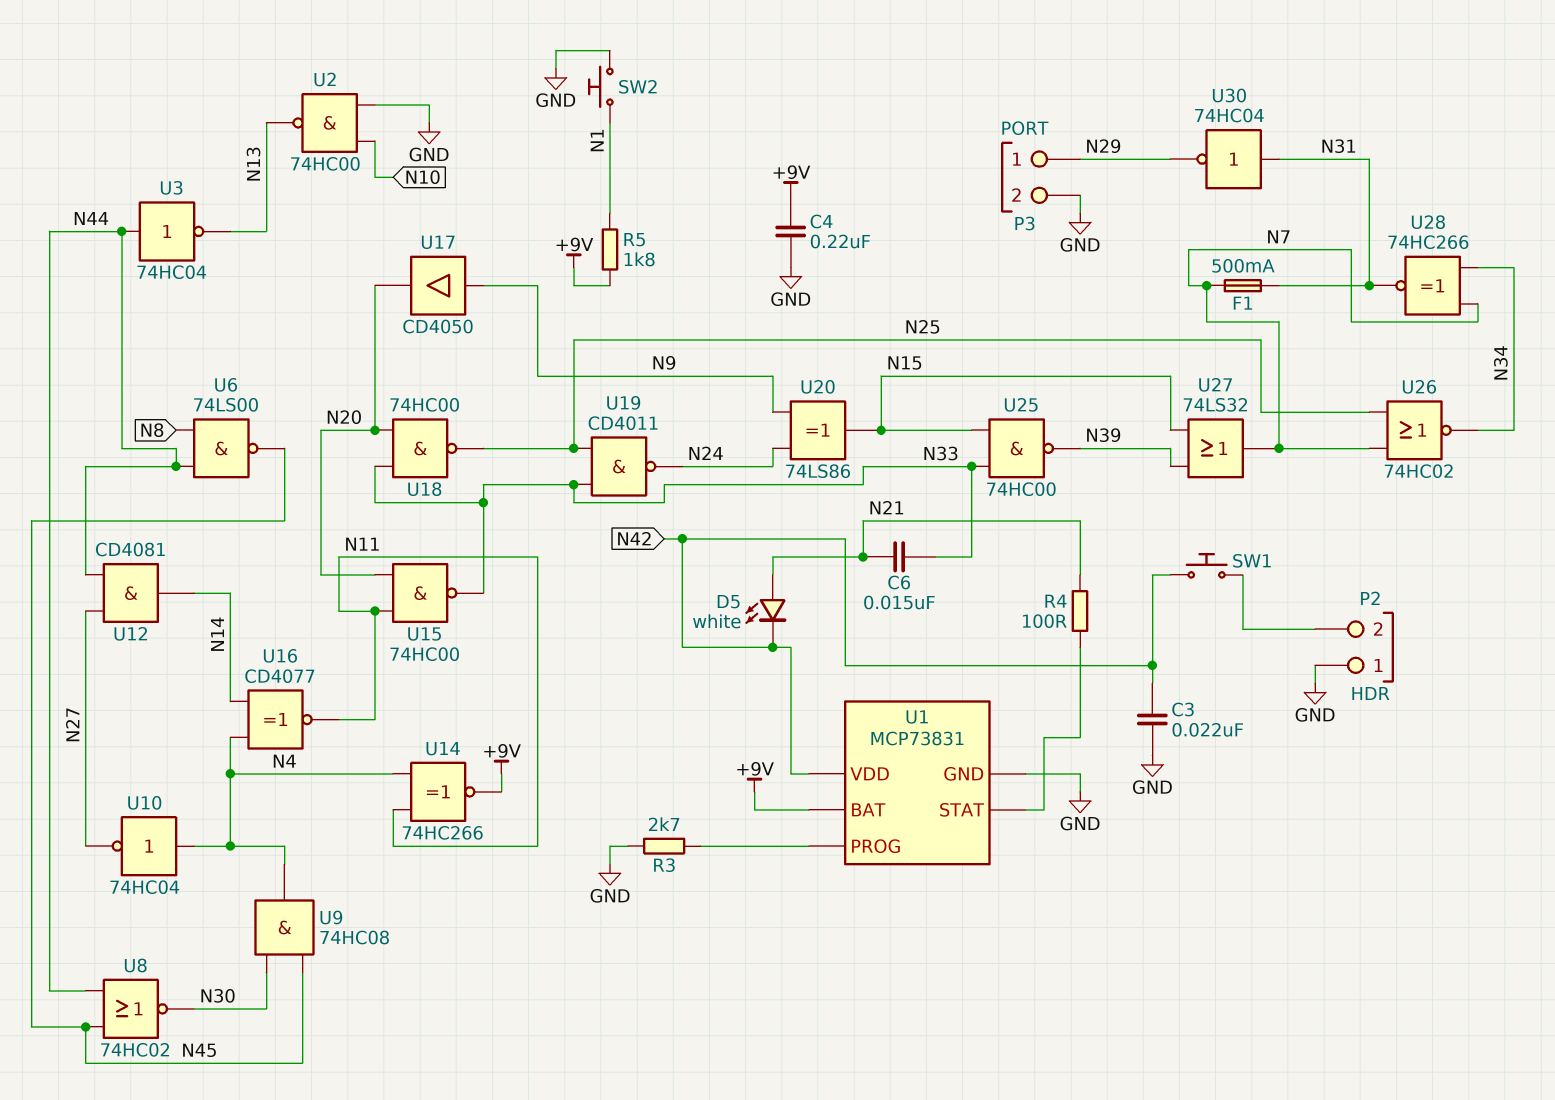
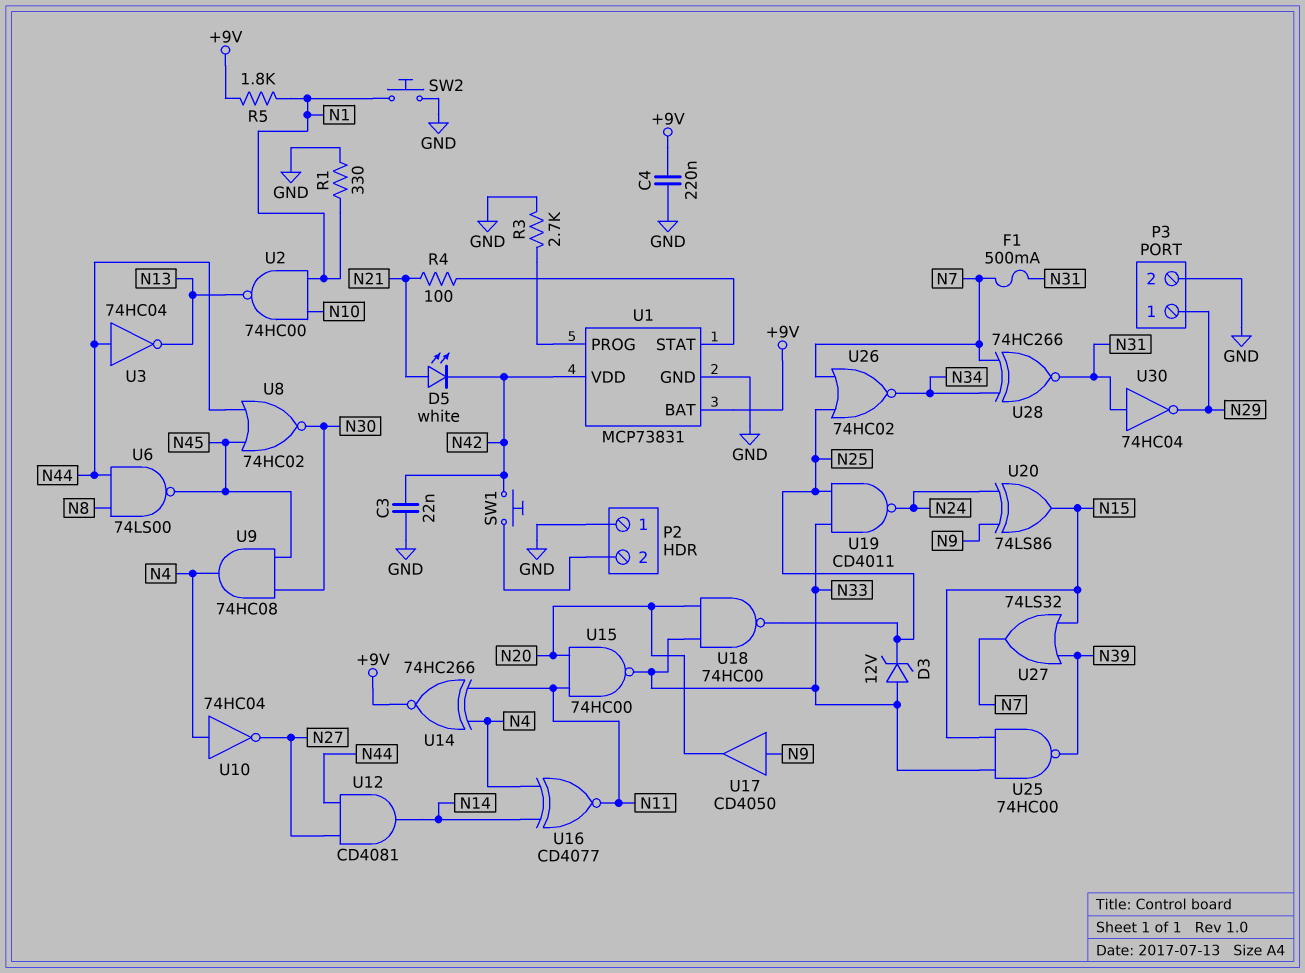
C6: 15nF (N21, N33) -> none
D3: none -> zener 12V (A N33, K N25)
R1: none -> 330 (GND, N1)
U2: NAND 74HC00 (in GND, in N10, out N13) -> NAND 74HC00 (in N1, in N10, out N13)

